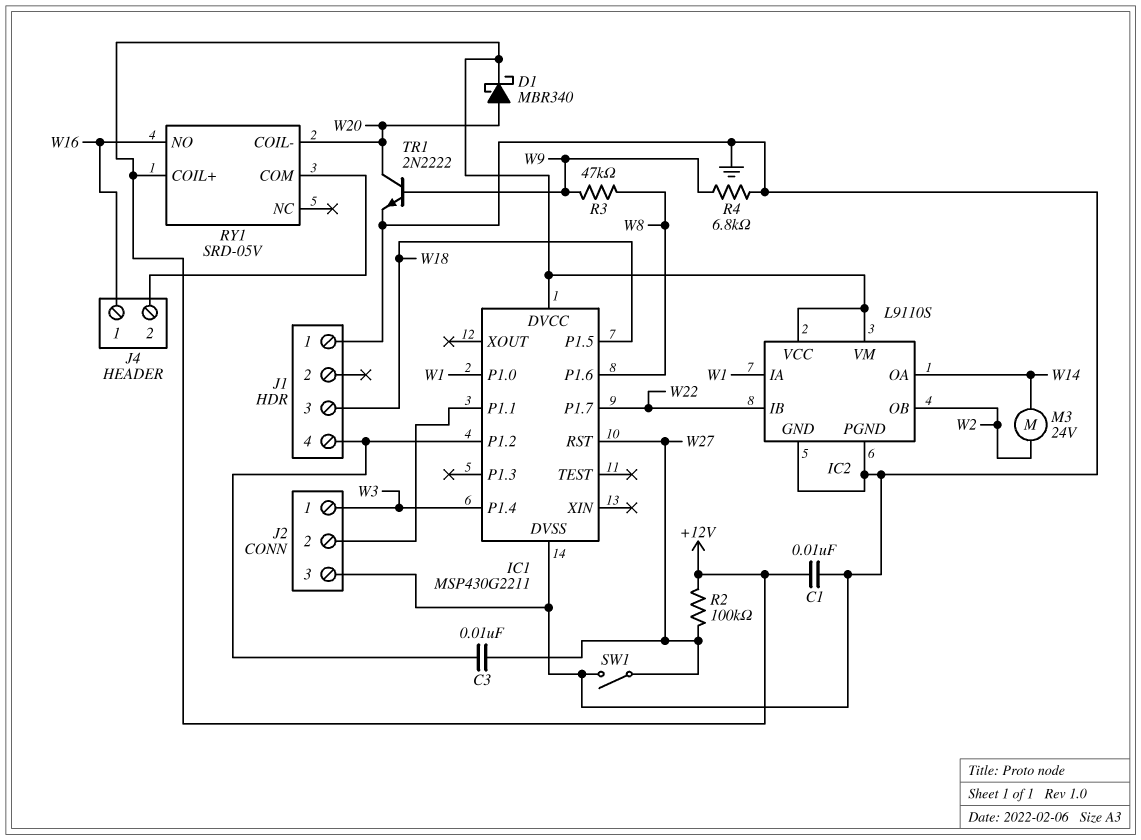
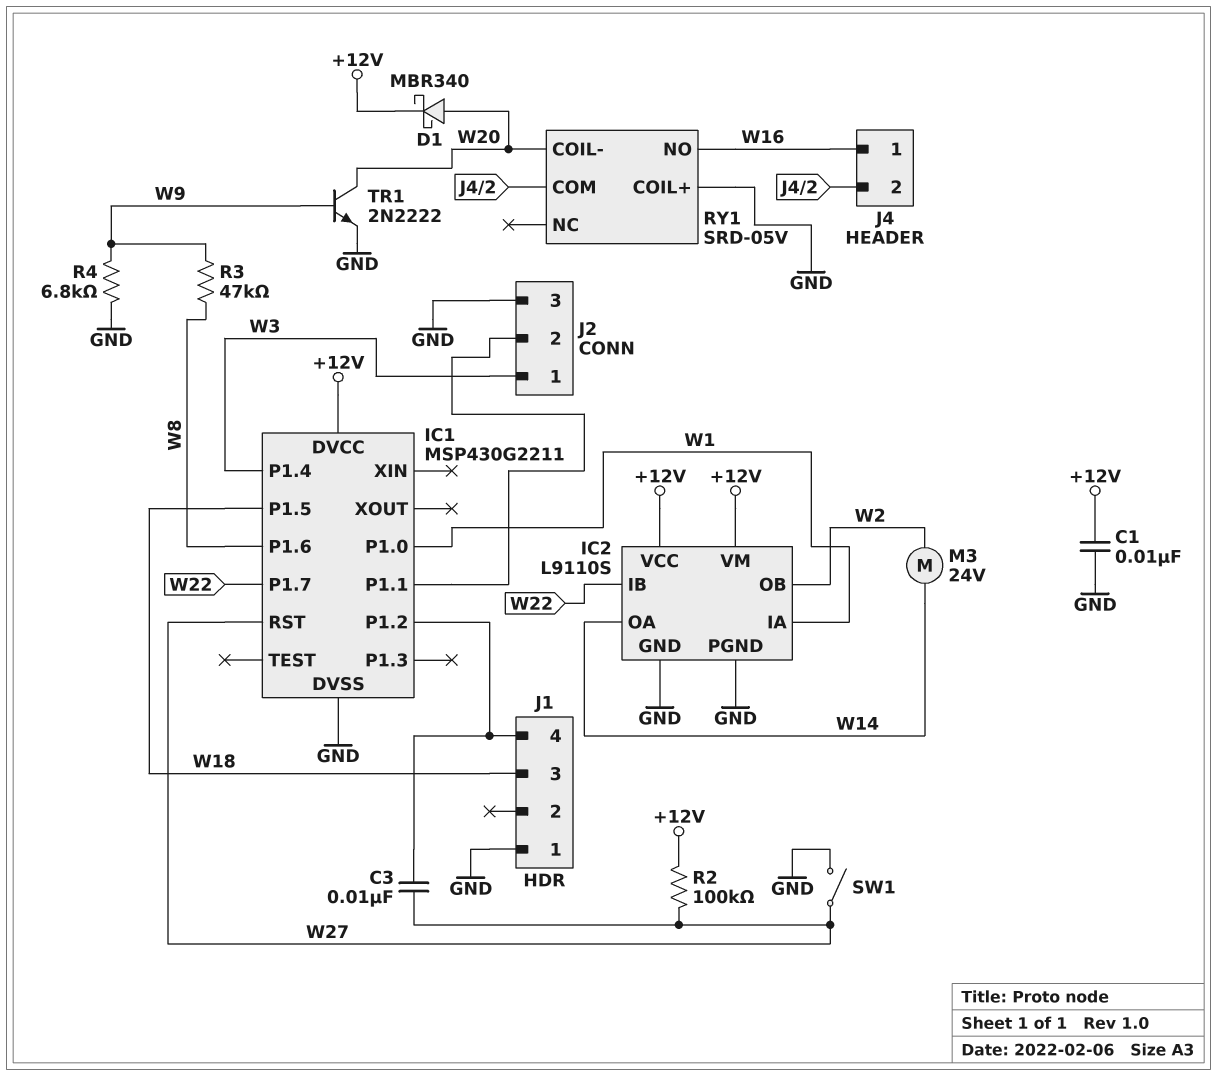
RY1 pin COIL+: +12V -> GND

